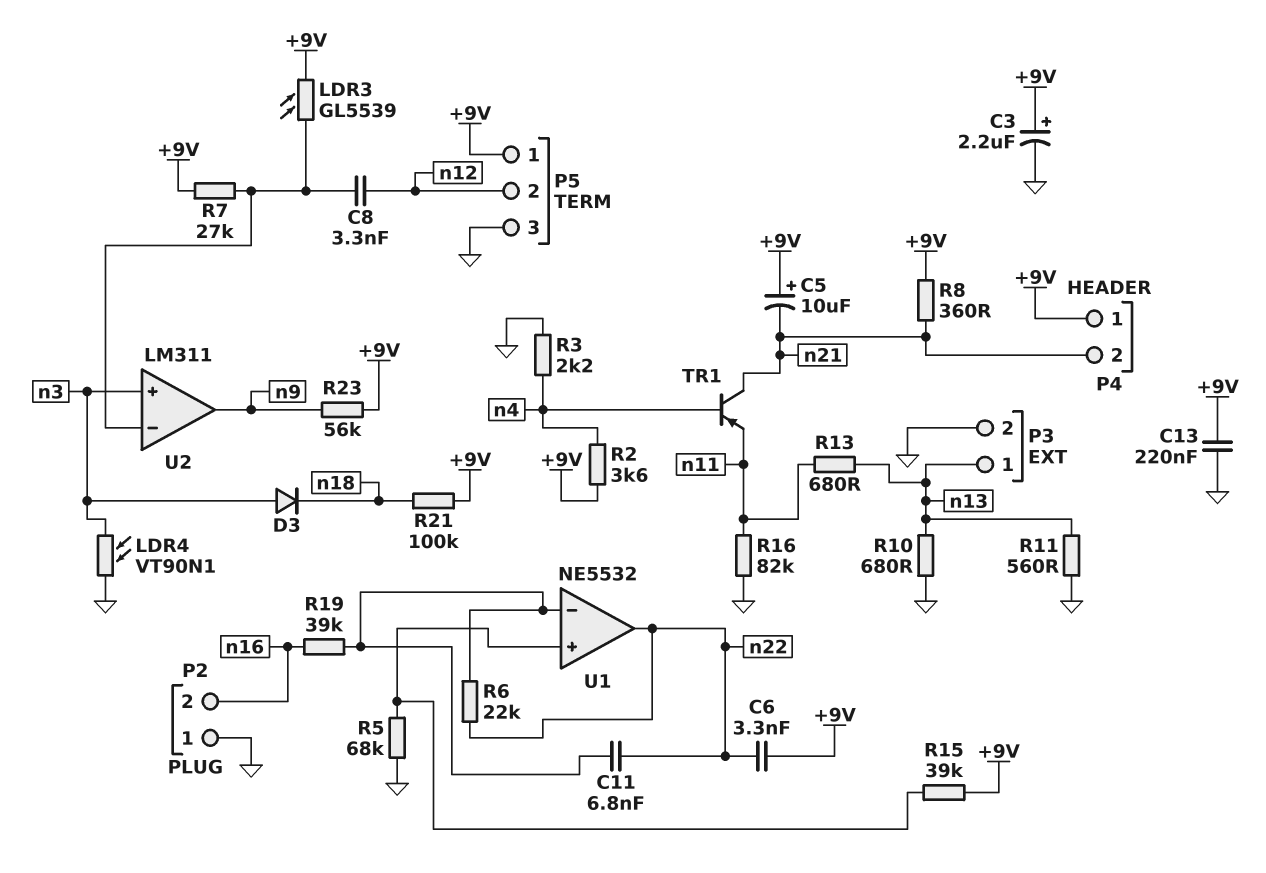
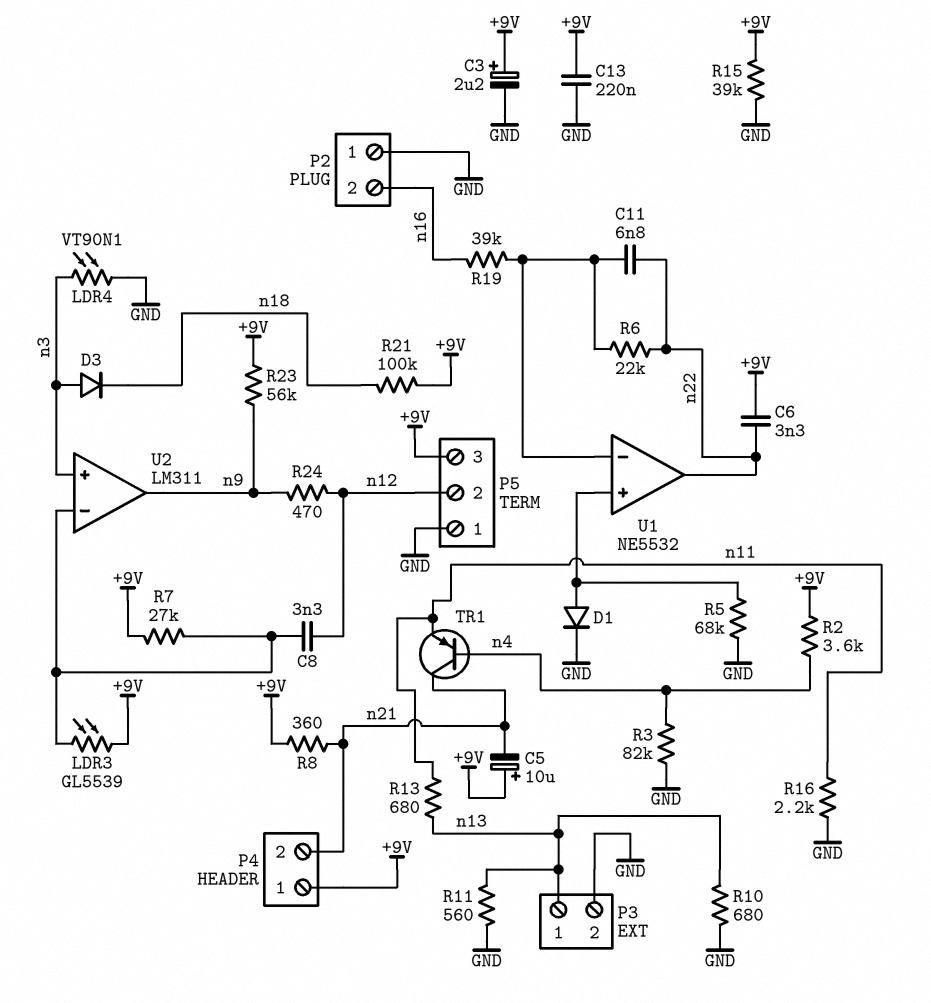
D1: none -> diode (A U1/in+, K GND)
P5 pin 1: +9V -> GND
P5 pin 3: GND -> +9V
R3: 2.2k (GND, n4) -> 82k (GND, n4)
R15: 39k (+9V, U1/in+) -> 39k (+9V, GND)
R16: 82k (GND, n11) -> 2.2k (GND, n11)
R24: none -> 470 (n9, n12)

